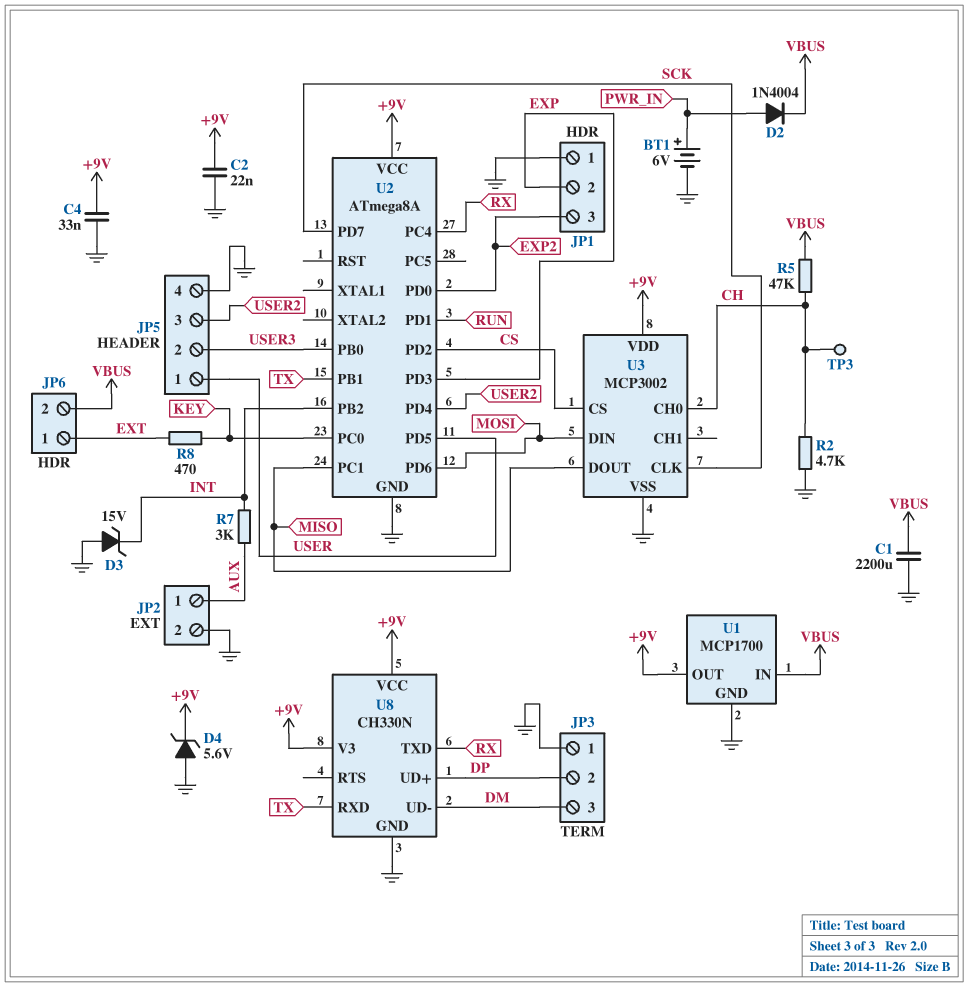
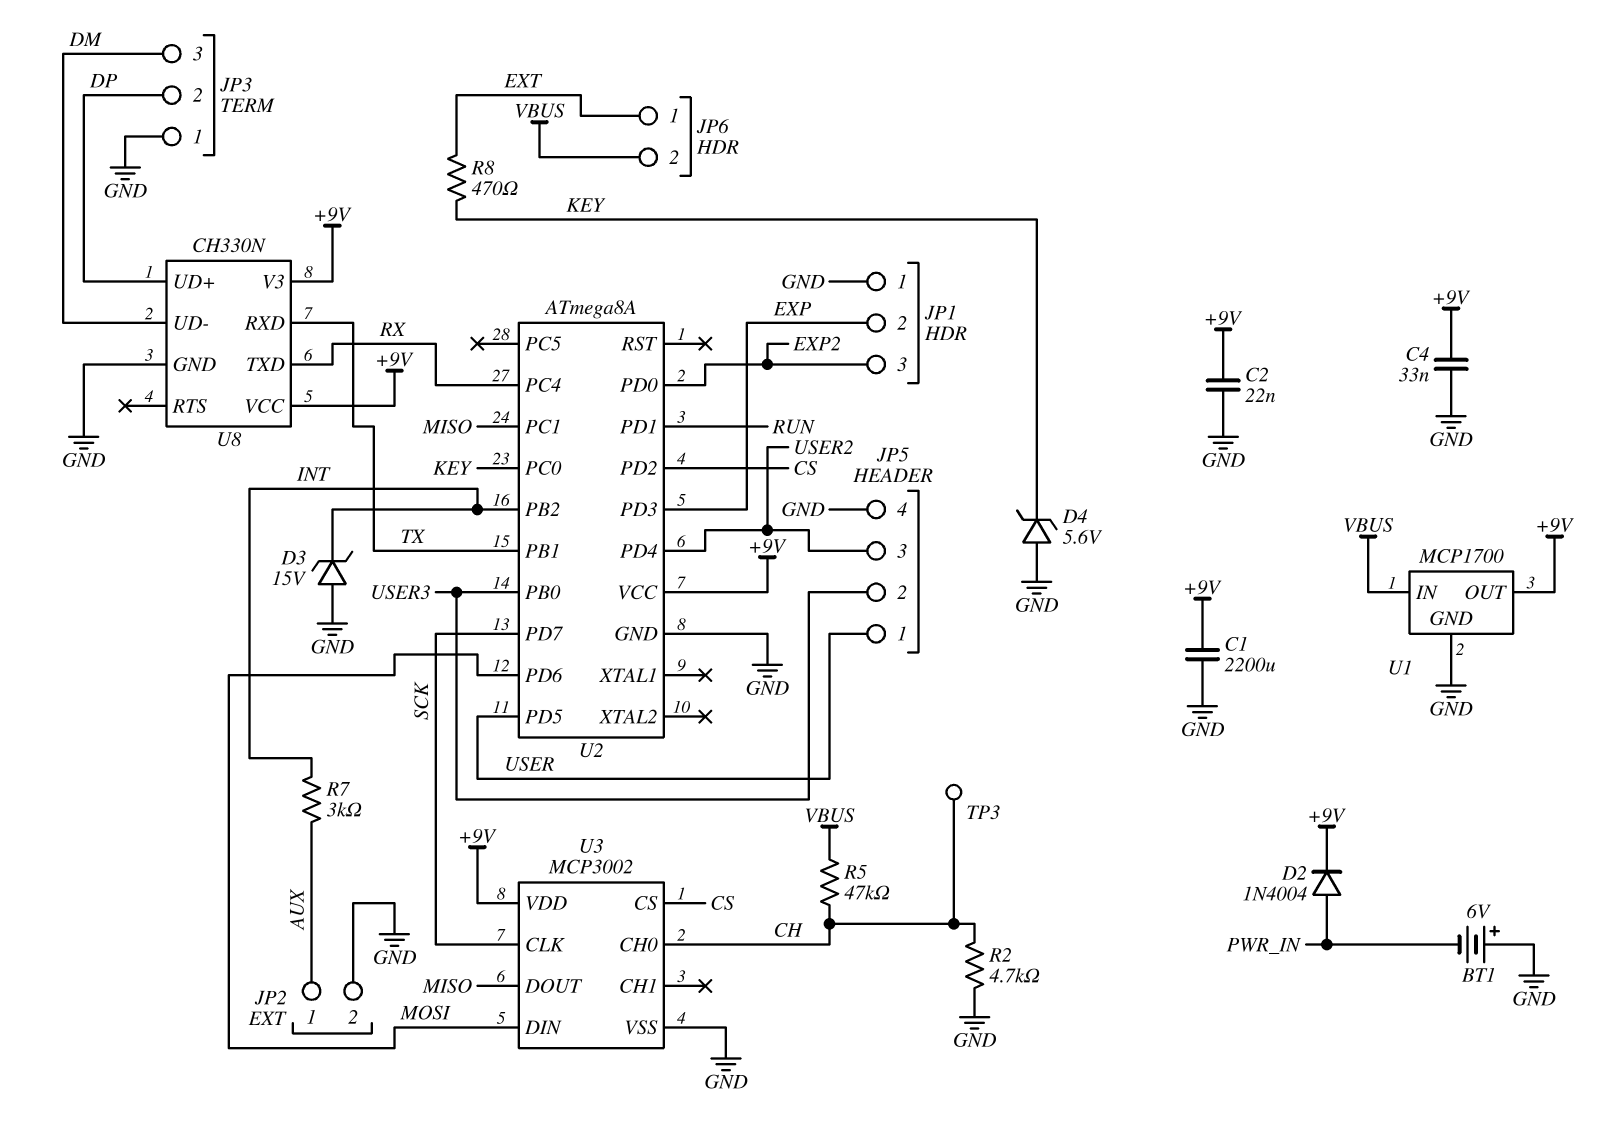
BT1: 6V (plus PWR_IN, minus GND) -> 6V (plus GND, minus PWR_IN)
C1: 2200uF (GND, VBUS) -> 2200uF (+9V, GND)
D2: diode 1N4004 (A PWR_IN, K VBUS) -> diode 1N4004 (A PWR_IN, K +9V)
D4: zener 5.6V (A GND, K +9V) -> zener 5.6V (A GND, K KEY)

